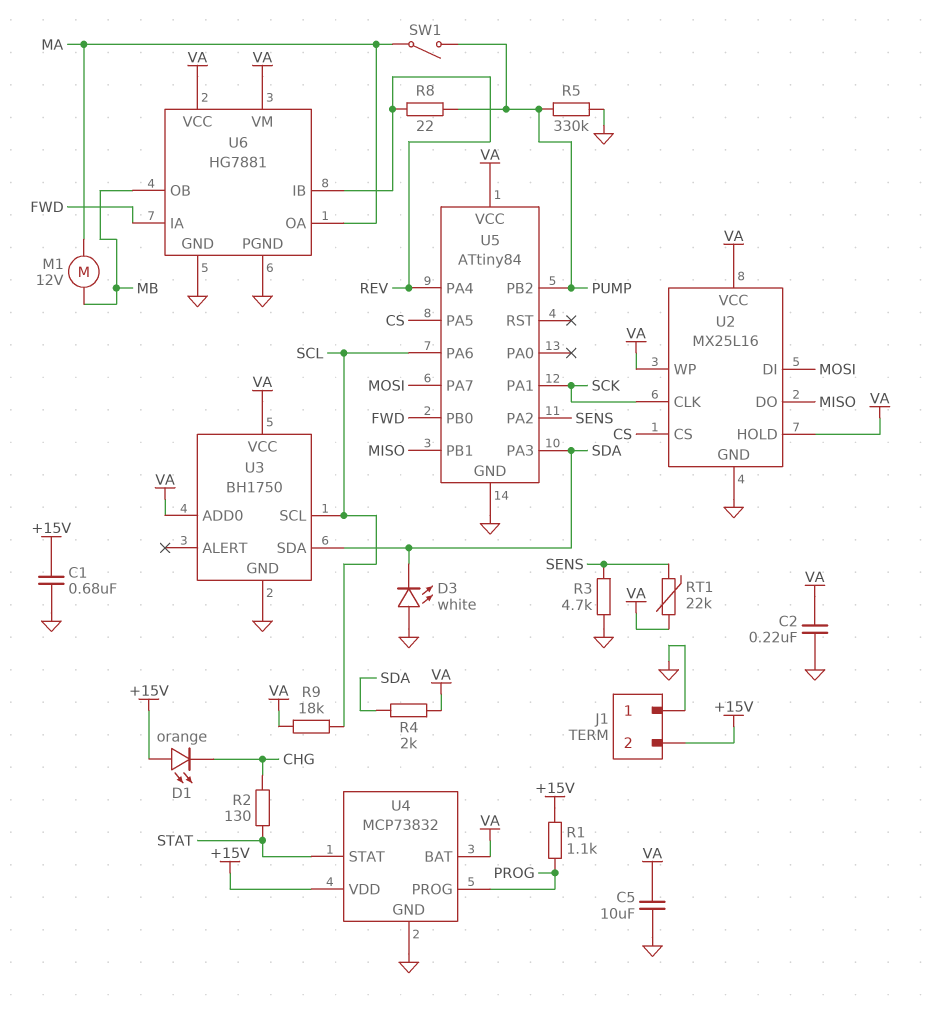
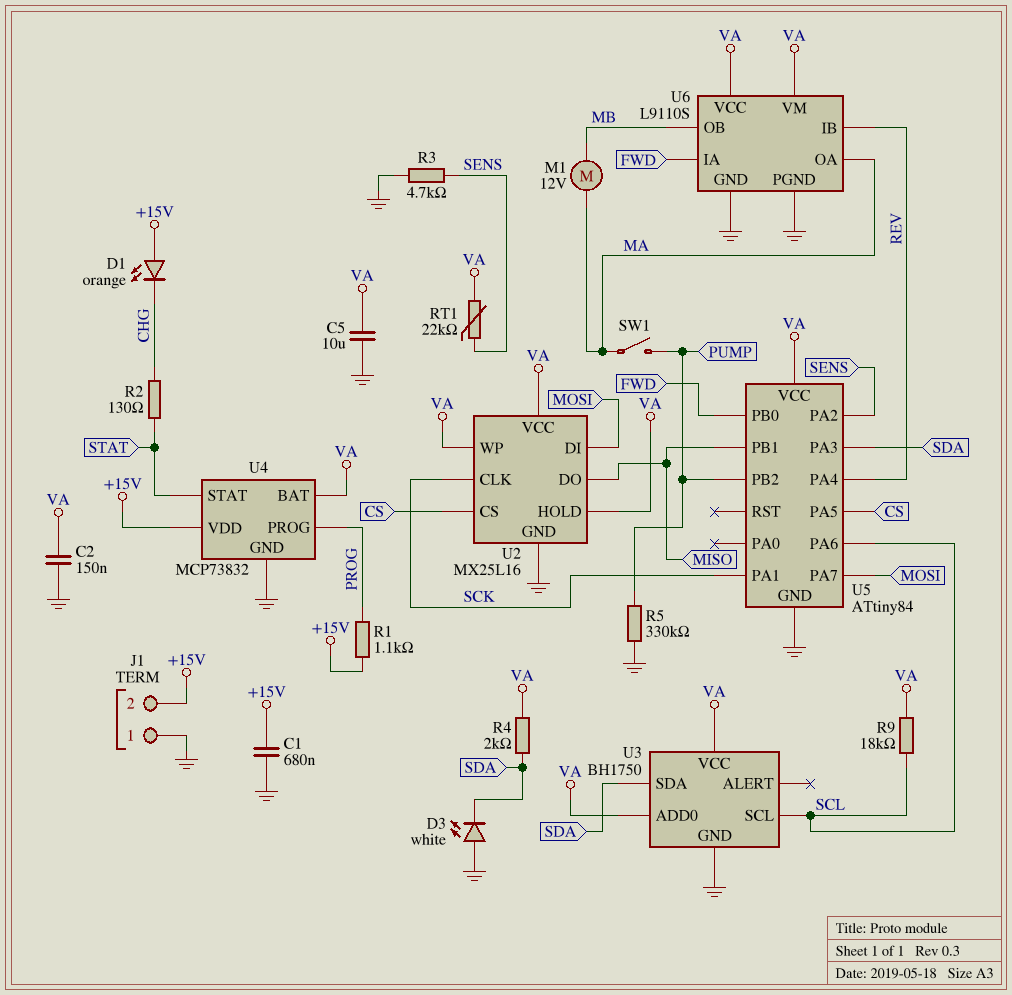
C2: 220nF (GND, VA) -> 150nF (GND, VA)
R8: 22 (PUMP, REV) -> none
U6: HG7881 -> L9110S

